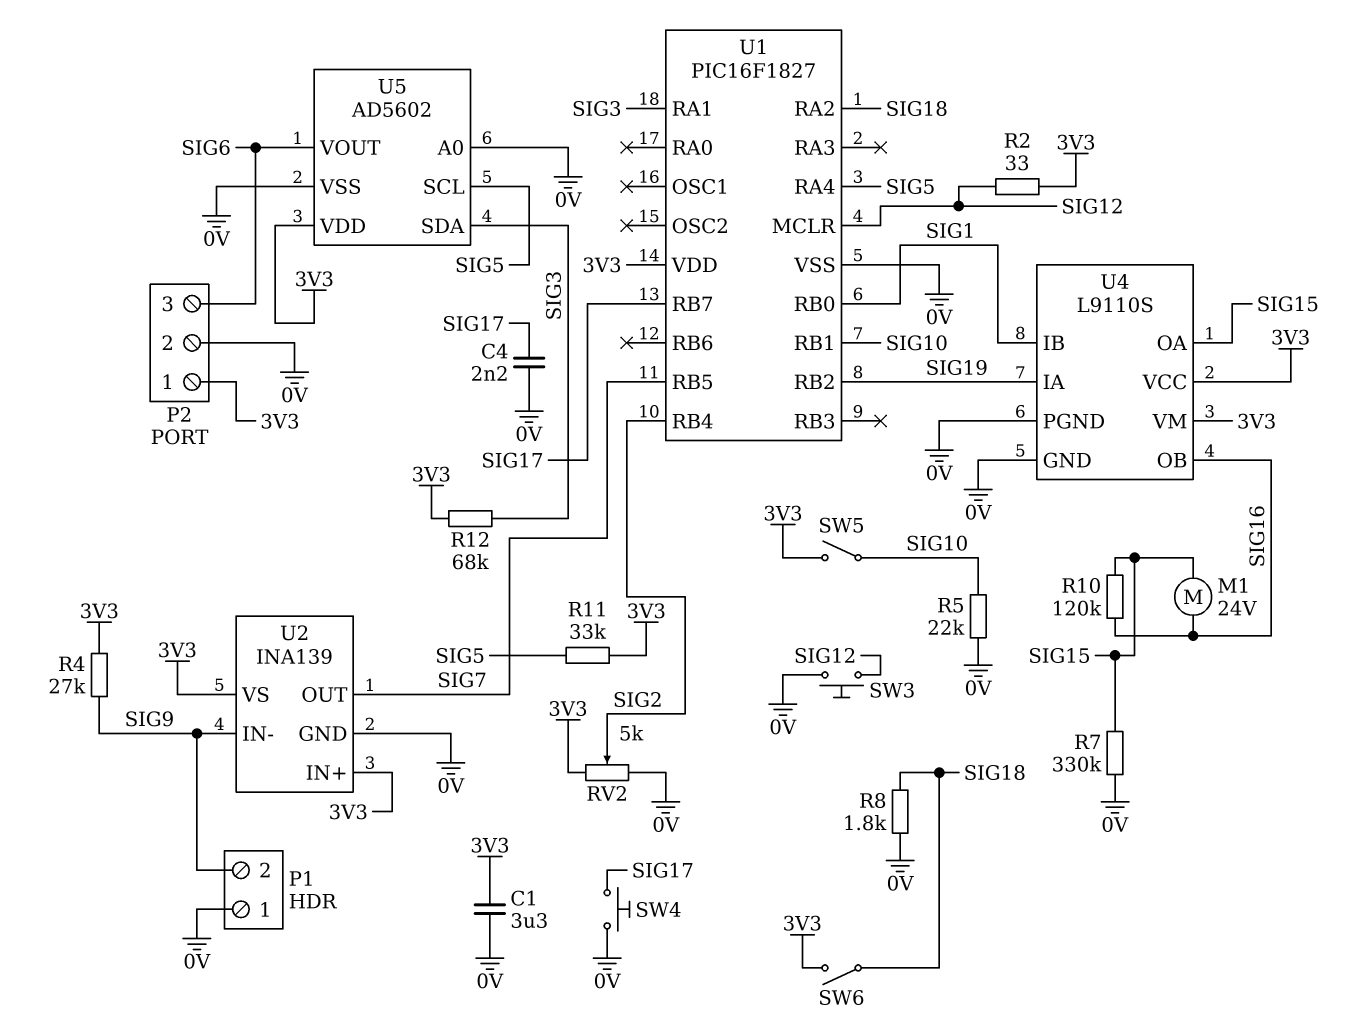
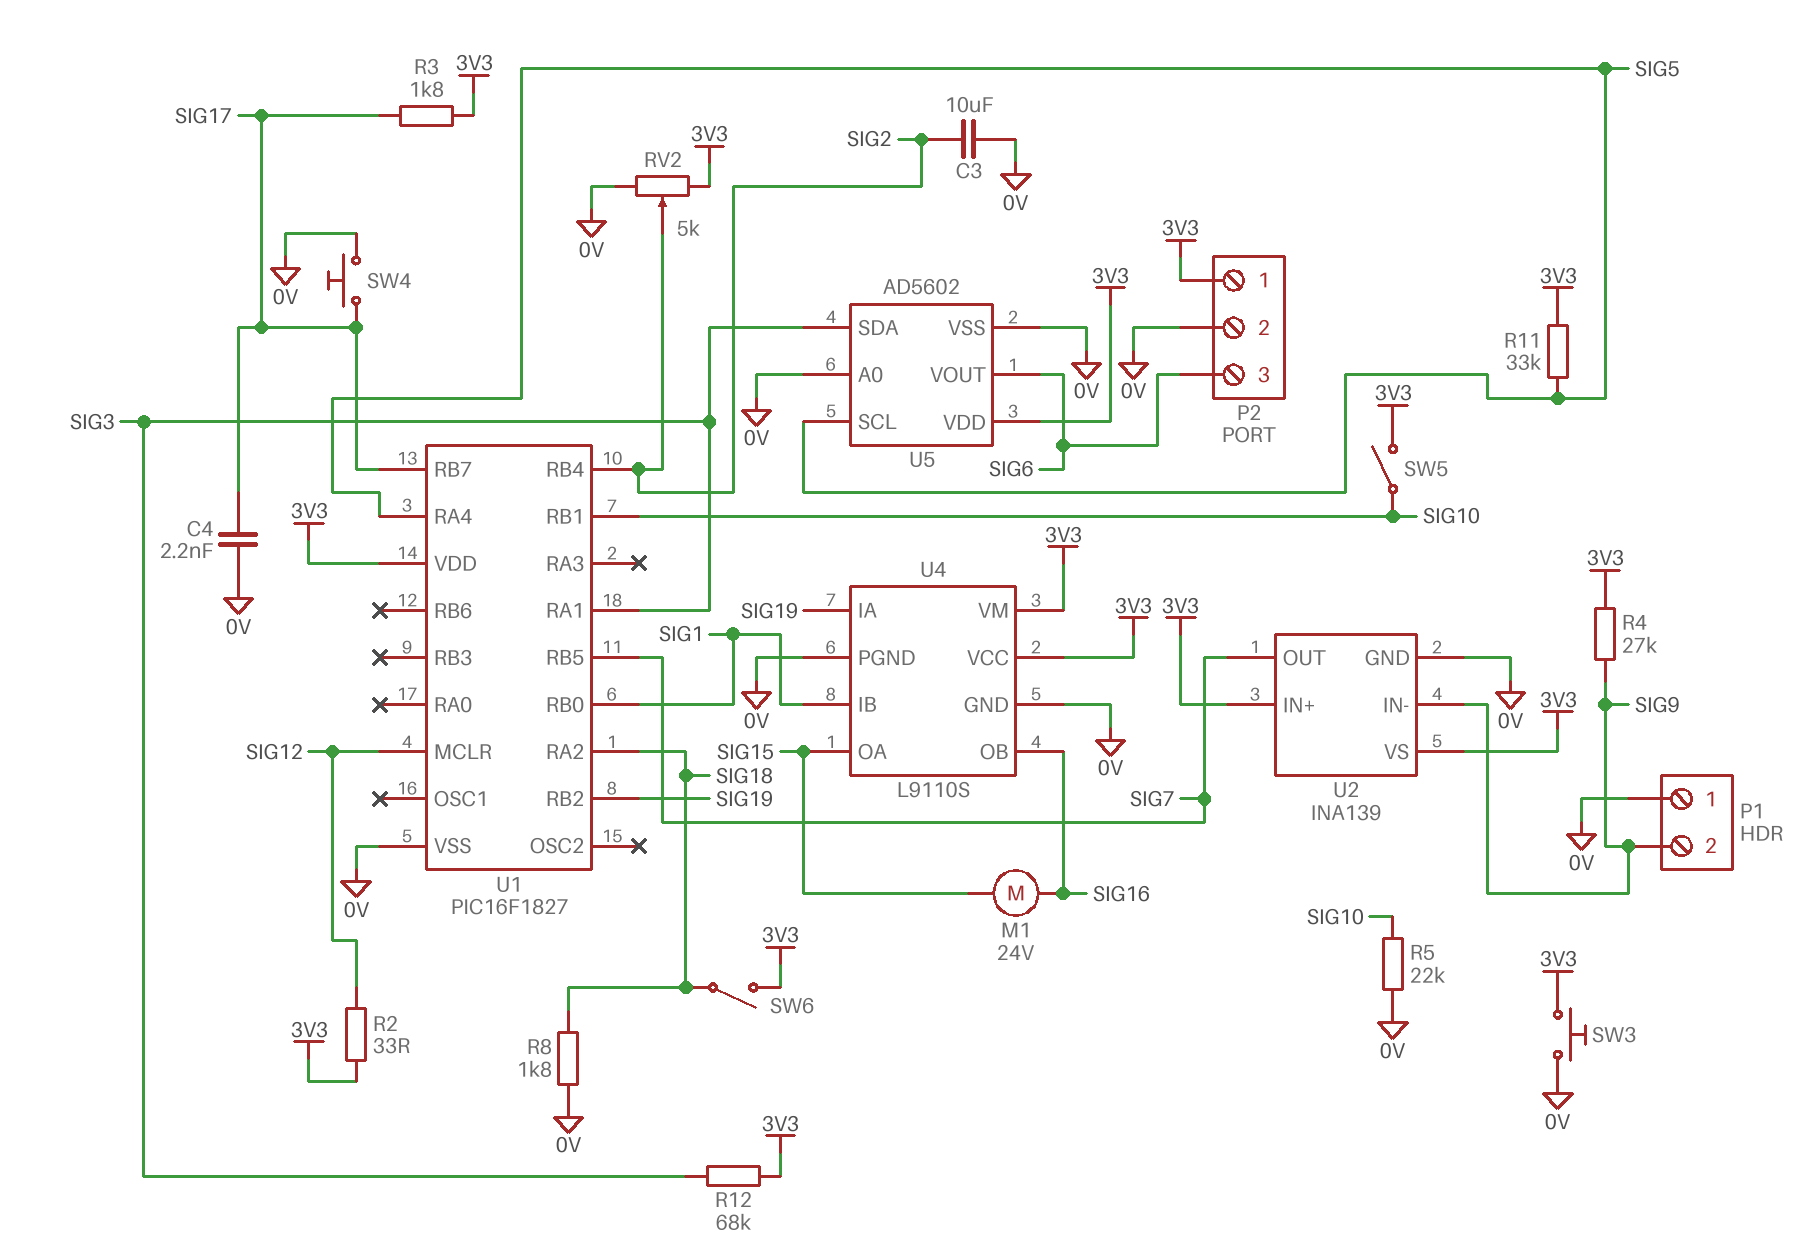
C1: 3.3uF (0V, 3V3) -> none
C3: none -> 10uF (0V, SIG2)
R3: none -> 1.8k (3V3, SIG17)
R7: 330k (0V, SIG15) -> none
R10: 120k (SIG15, SIG16) -> none
SW3: button (0V, SIG12) -> button (0V, 3V3)

